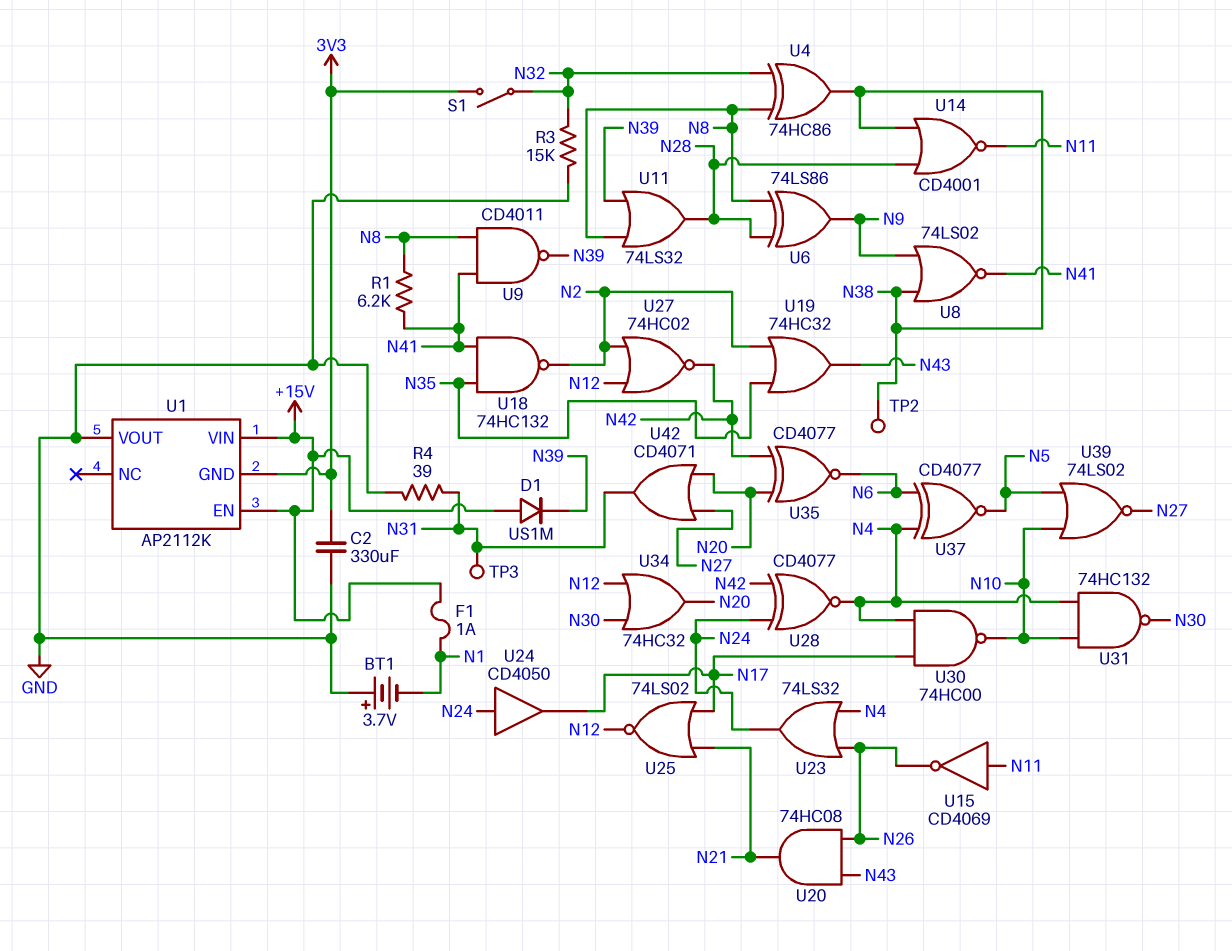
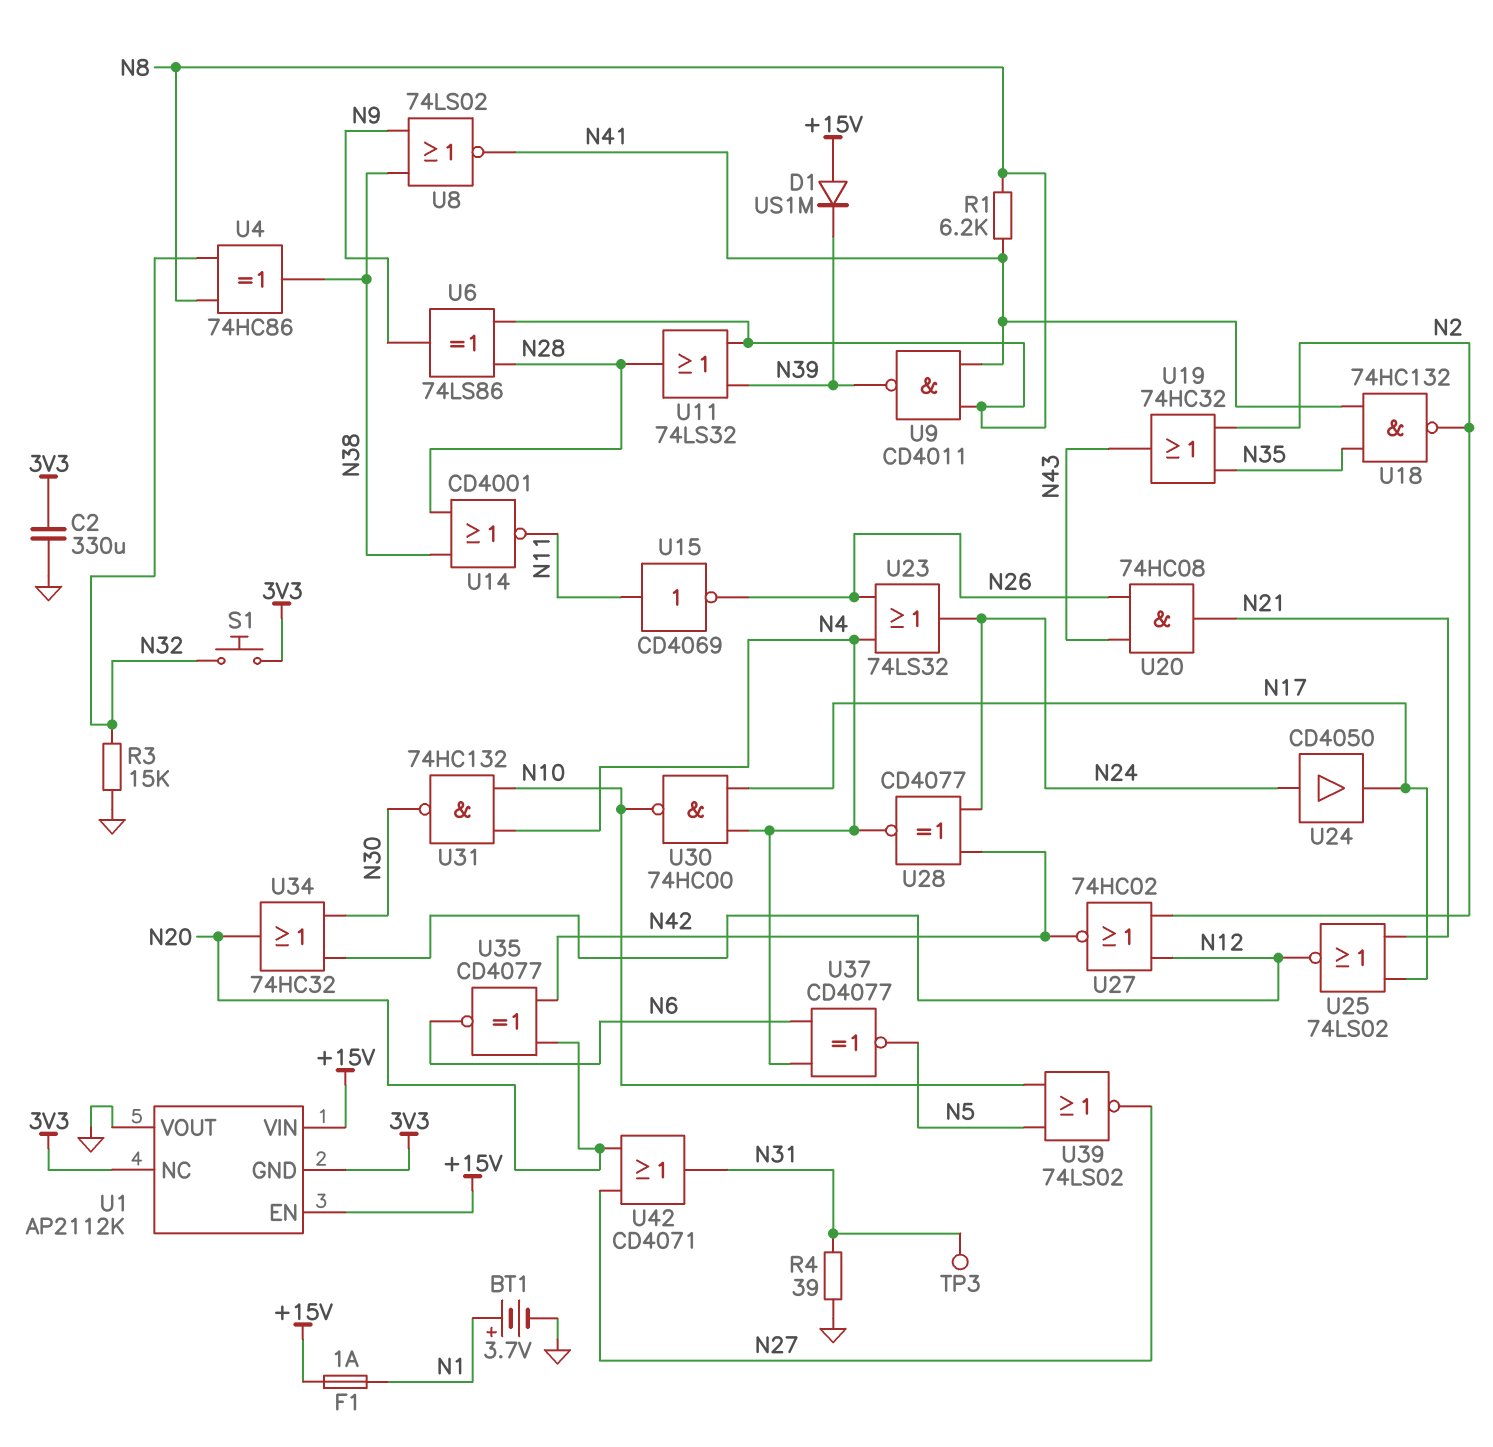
BT1: 3.7V (plus GND, minus N1) -> 3.7V (plus N1, minus GND)
S1: switch (3V3, N32) -> button (3V3, N32)
TP2: test point (N38) -> none
U1 pin NC: none -> 3V3

